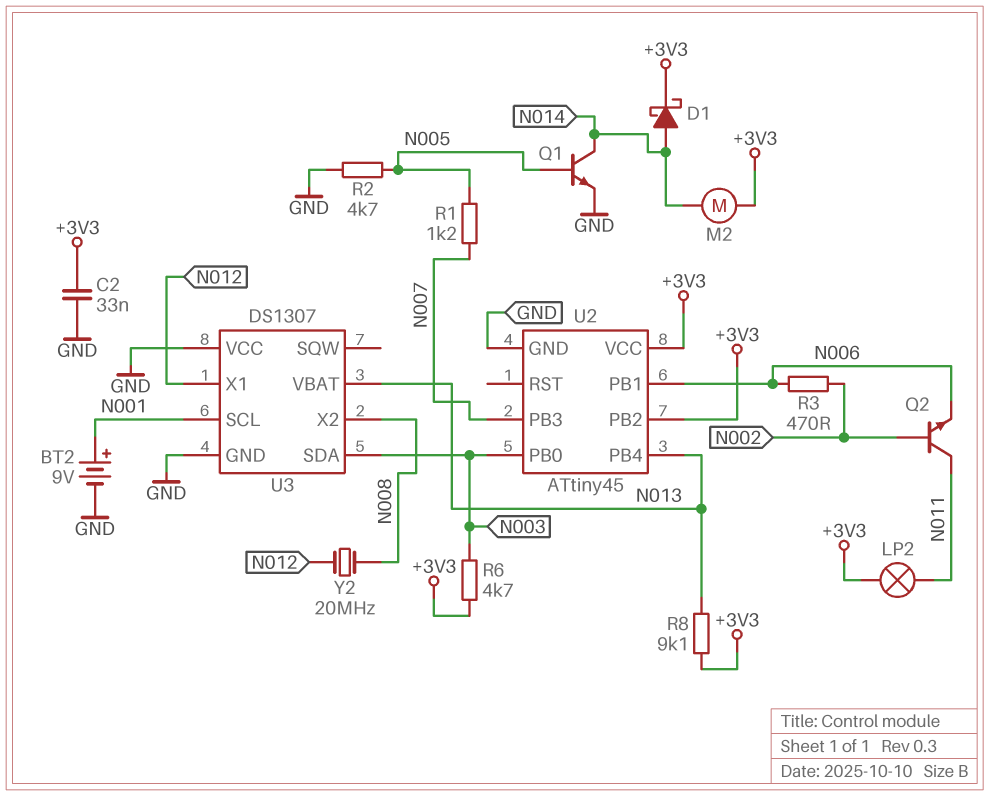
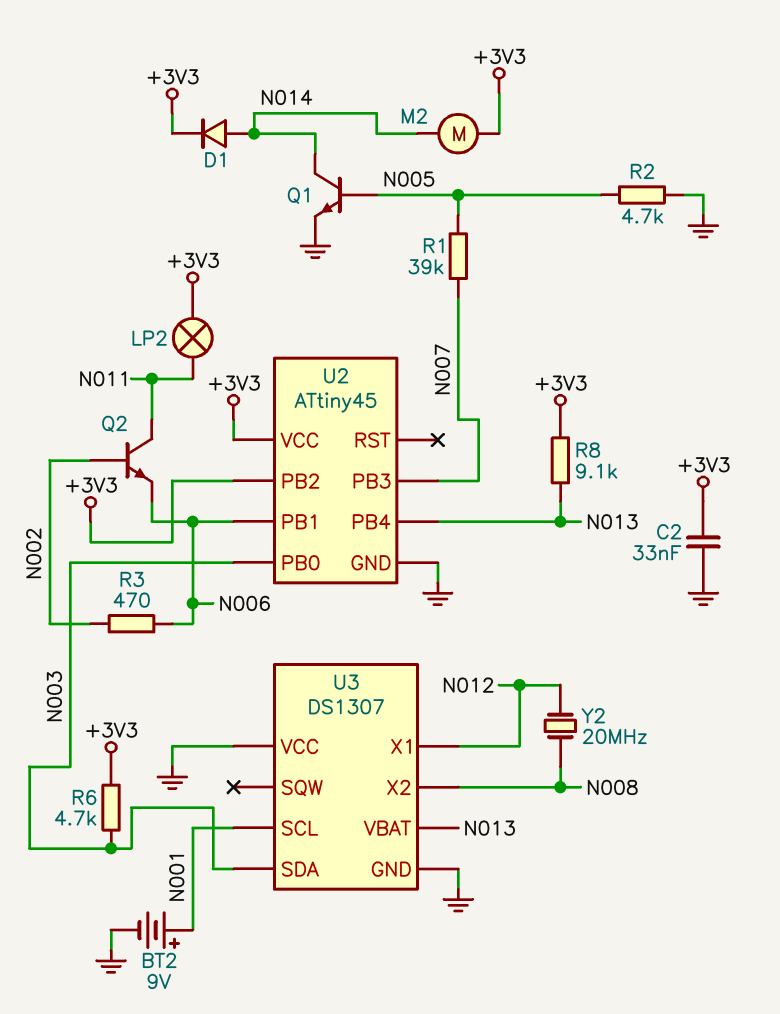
D1: schottky (A N014, K +3V3) -> diode (A N014, K +3V3)
R1: 1.2k (N005, N007) -> 39k (N005, N007)

